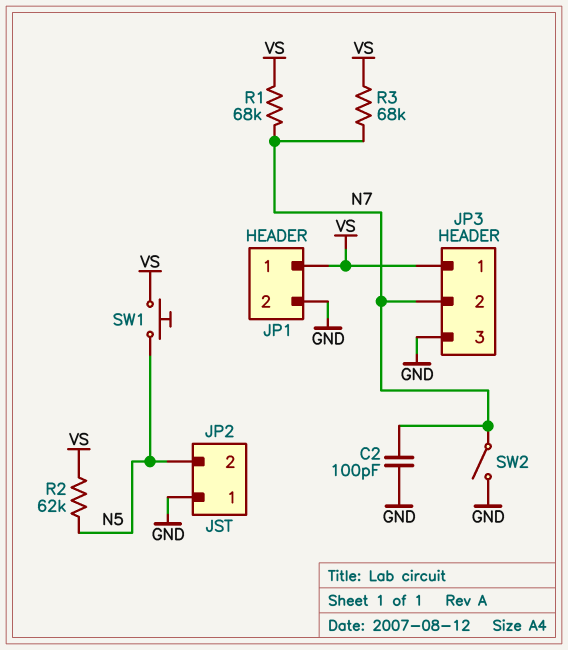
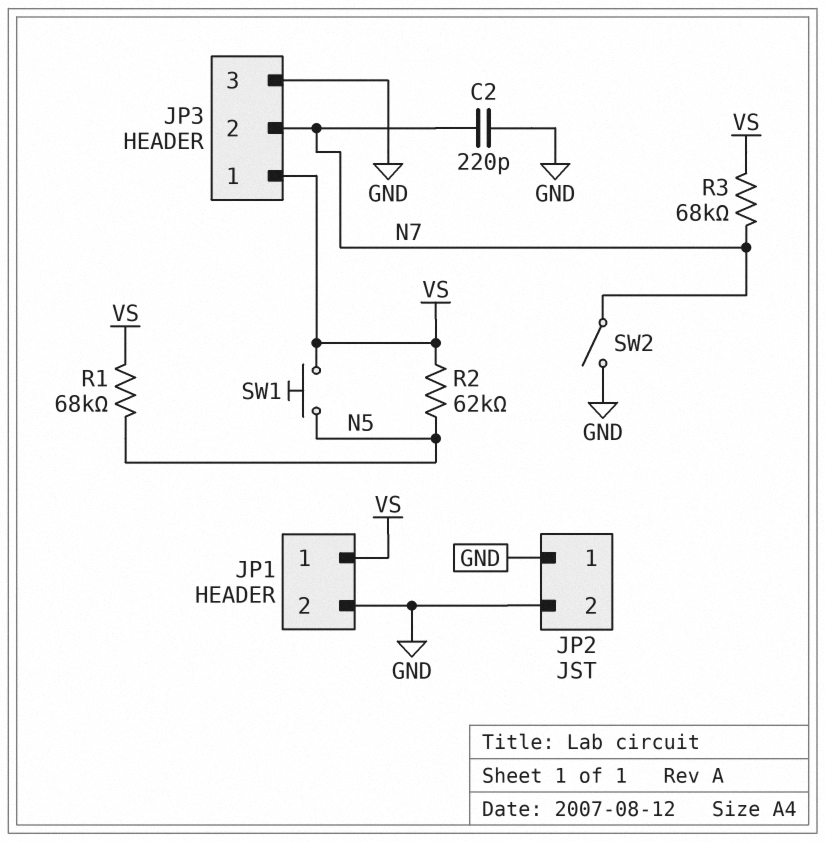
C2: 100pF (GND, N7) -> 220pF (GND, N7)
JP2 pin 2: N5 -> GND
R1: 68k (N7, VS) -> 68k (N5, VS)

